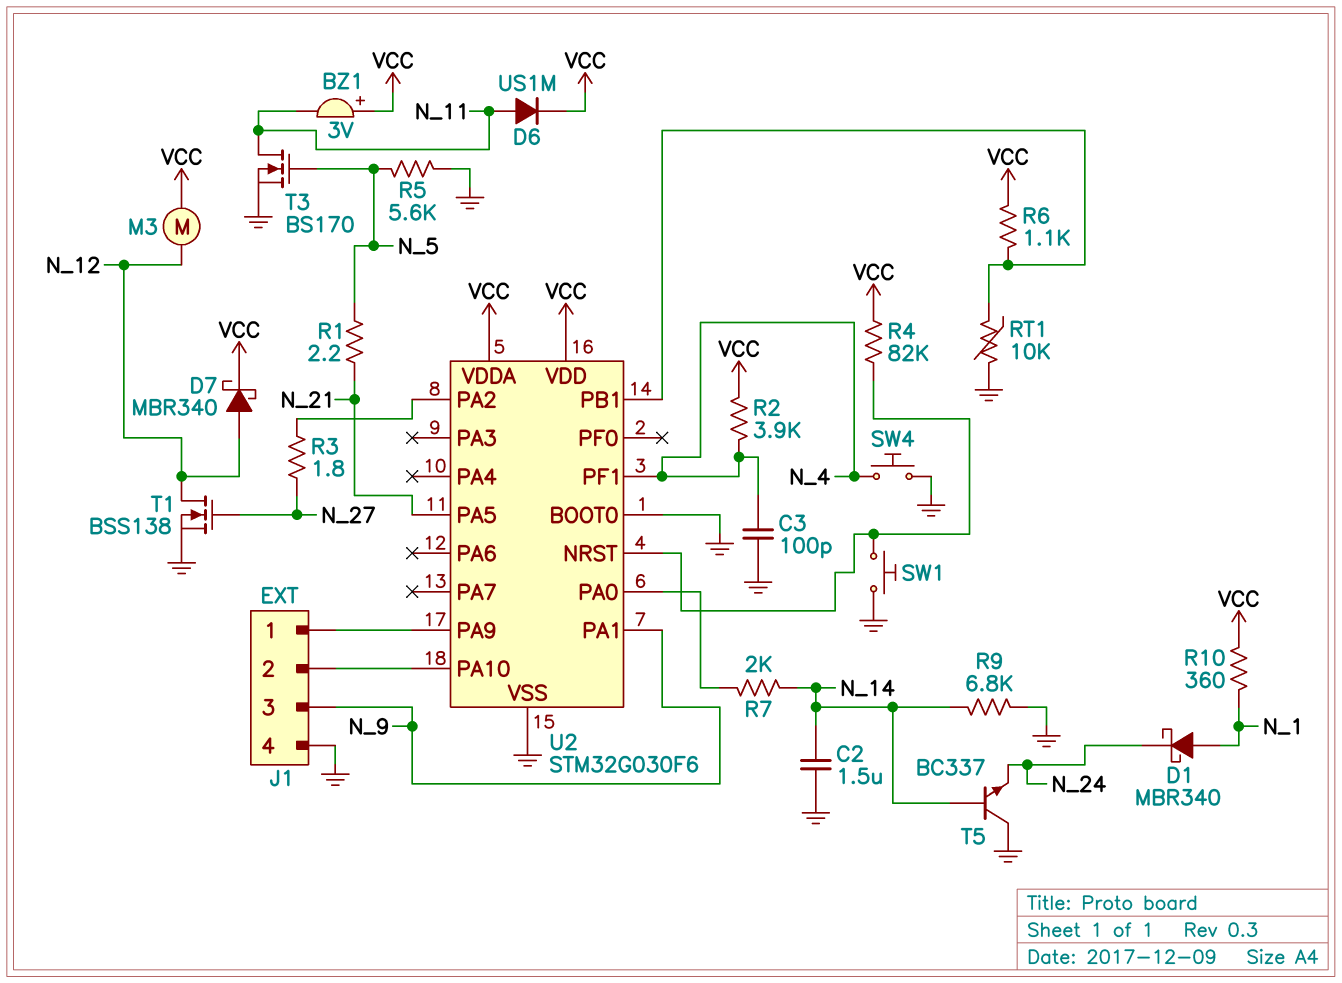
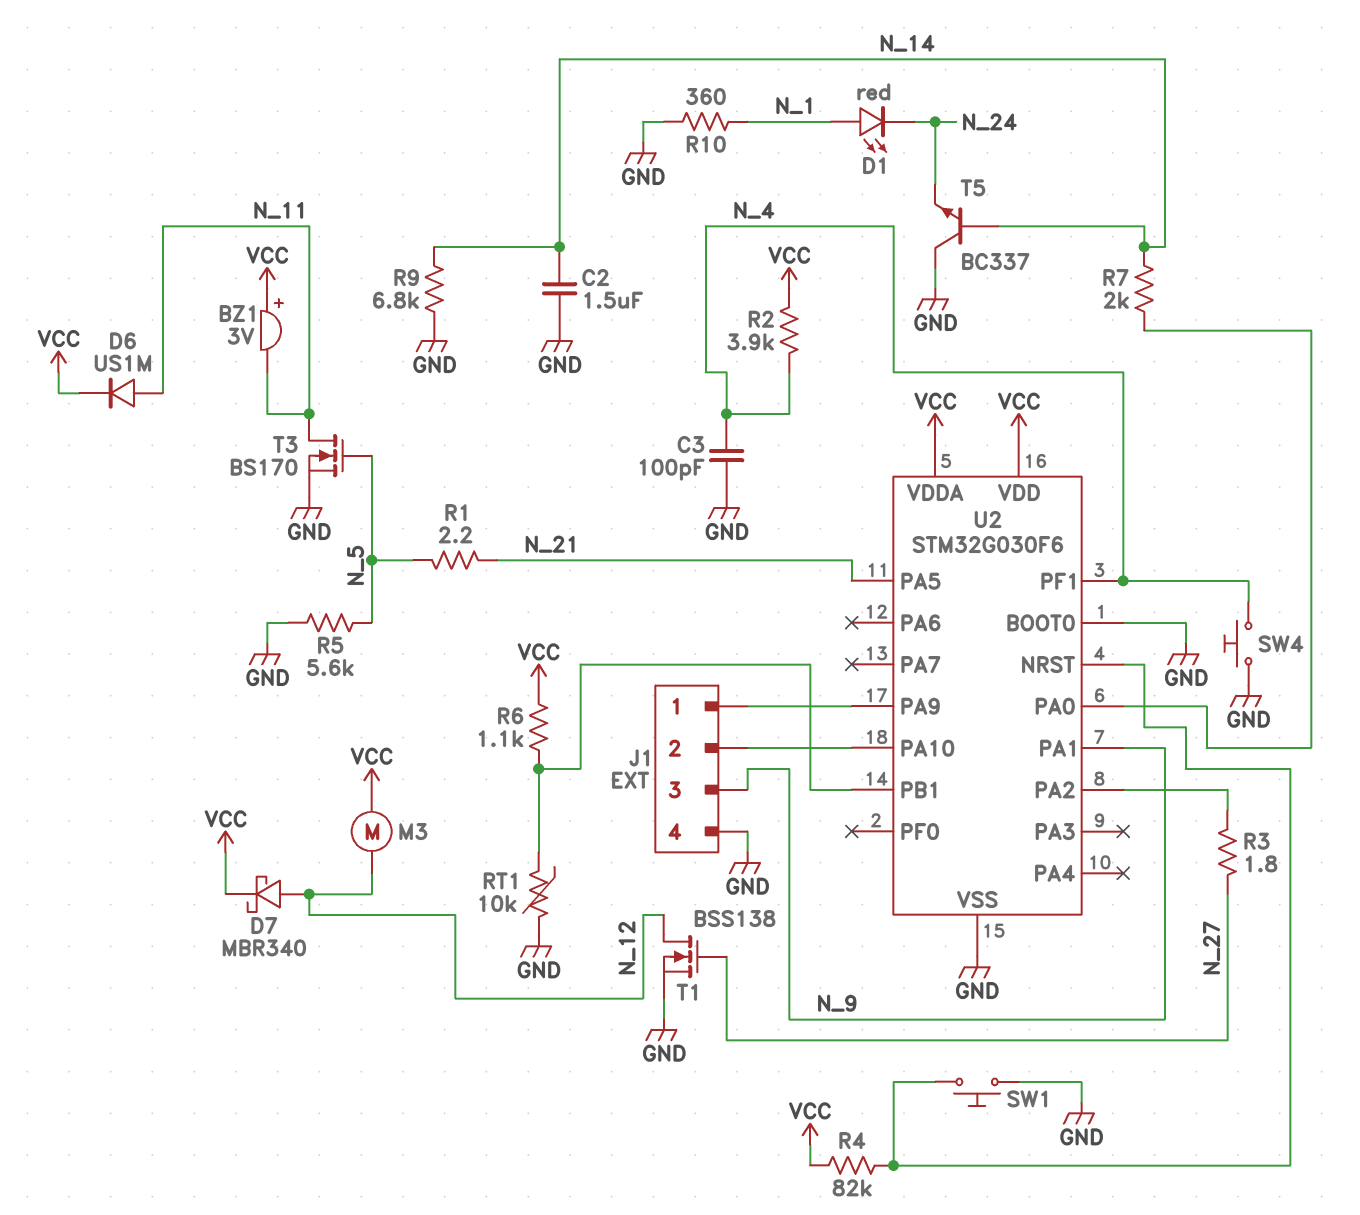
D1: schottky MBR340 (A N_1, K N_24) -> LED red (A N_1, K N_24)
R10: 360 (N_1, VCC) -> 360 (GND, N_1)

